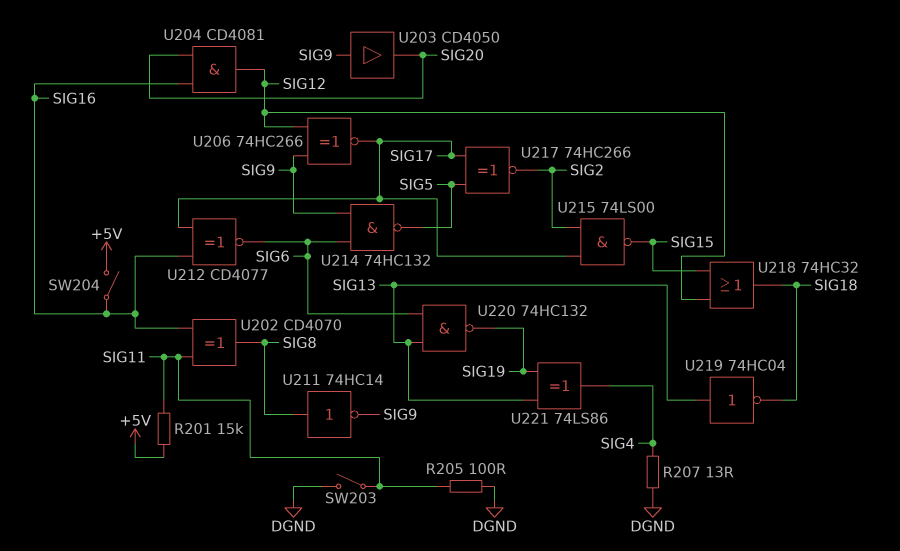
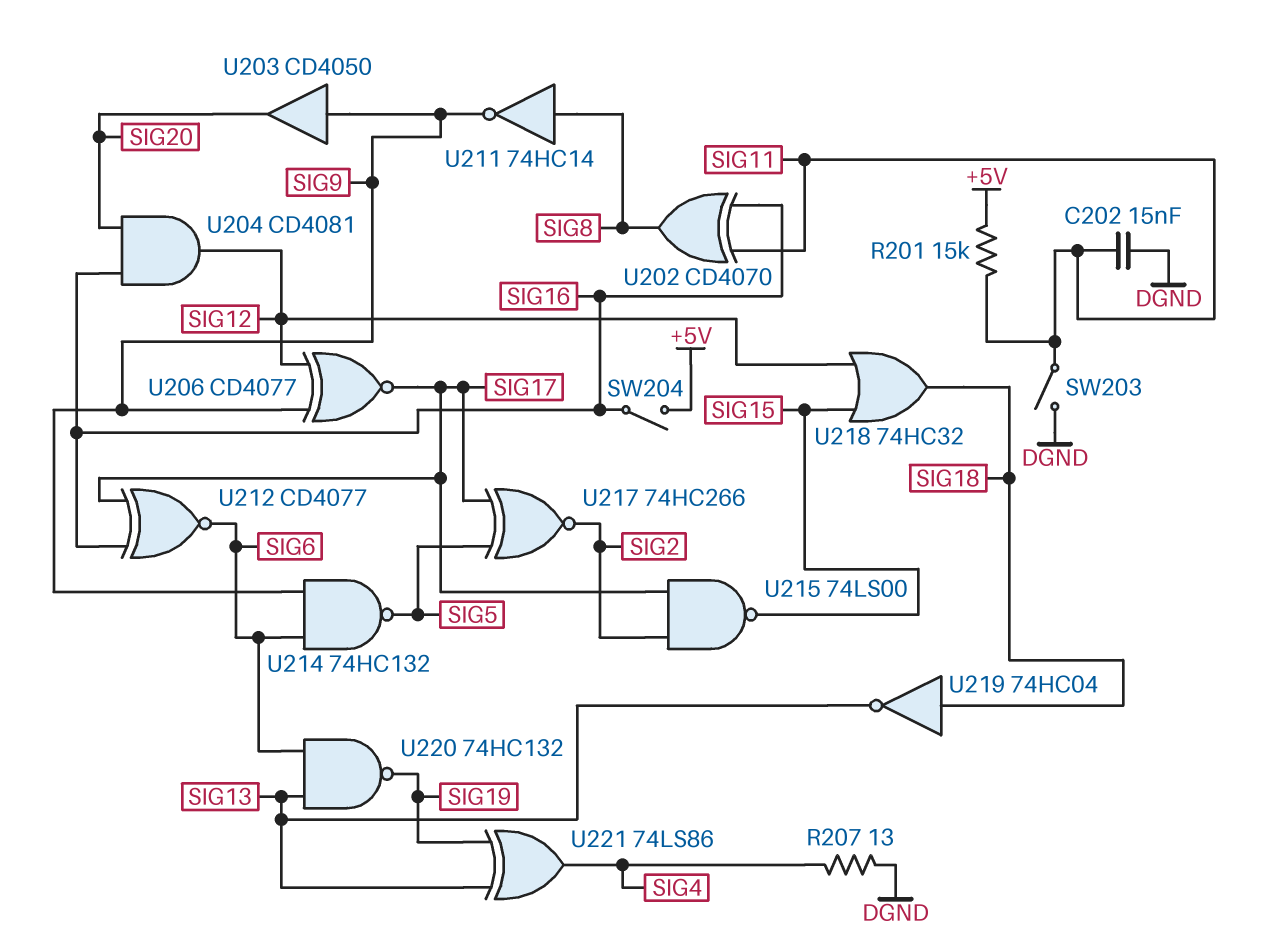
C202: none -> 15nF (DGND, SIG11)
R205: 100 (DGND, SIG11) -> none
U206: XNOR 74HC266 (in SIG9, in SIG12, out SIG17) -> XNOR CD4077 (in SIG9, in SIG12, out SIG17)
U219: NOT 74HC04 (in SIG13, out SIG18) -> NOT 74HC04 (in SIG18, out SIG13)

